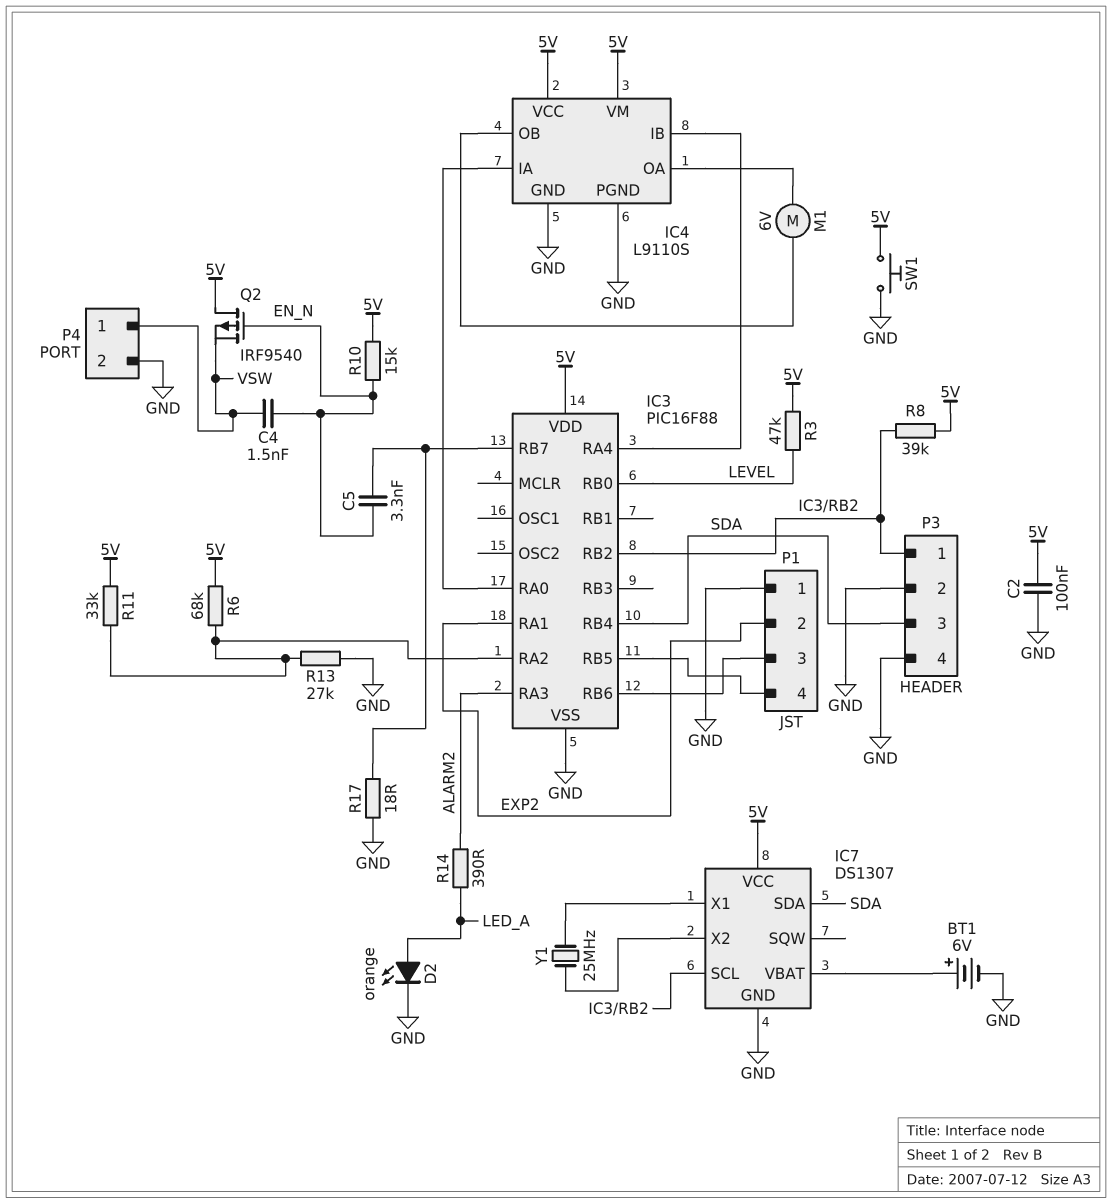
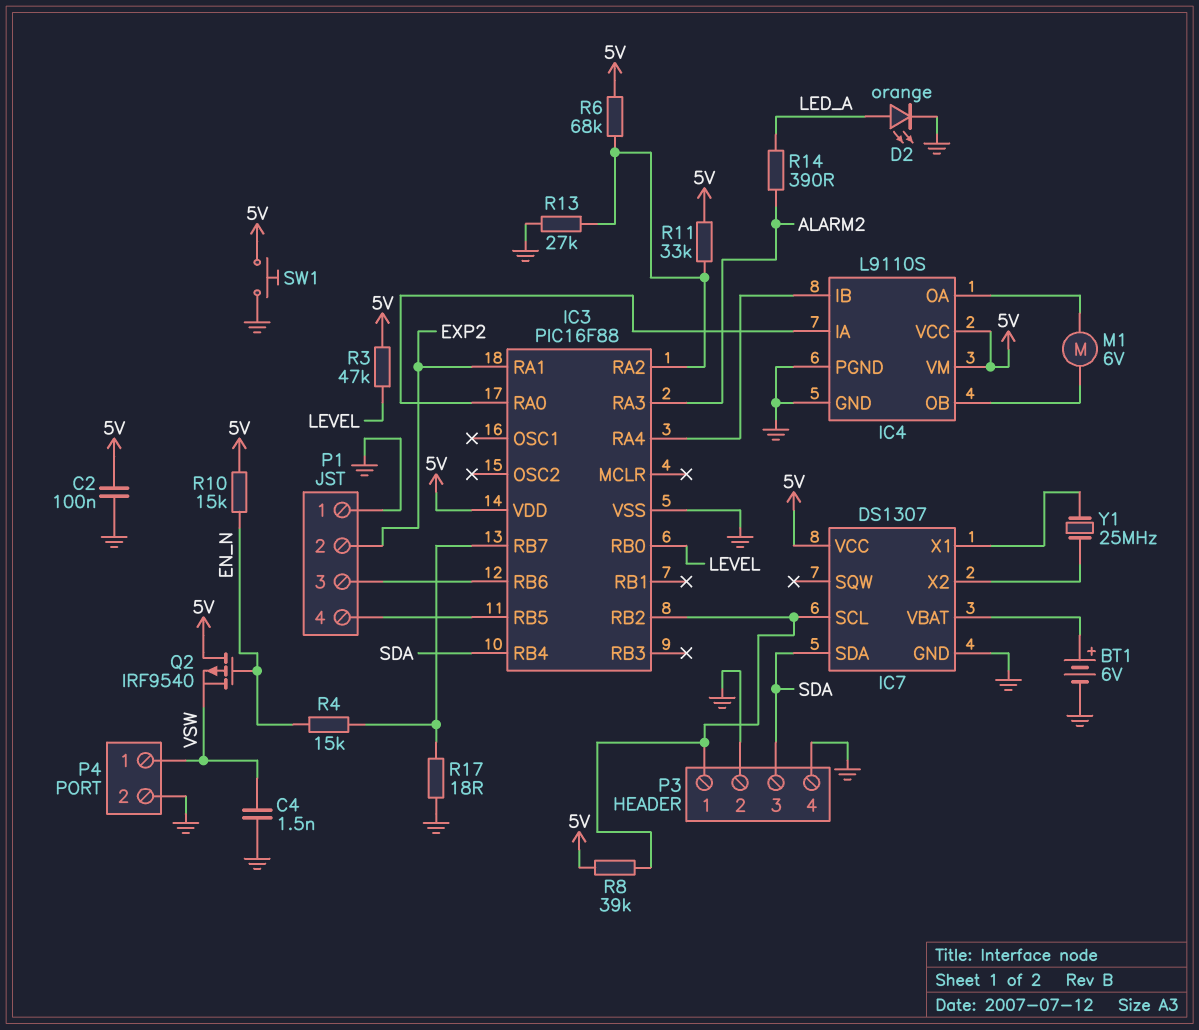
C4: 1.5nF (EN_N, VSW) -> 1.5nF (GND, VSW)
C5: 3.3nF (EN_N, IC3/RB7) -> none
R4: none -> 15k (EN_N, IC3/RB7)

